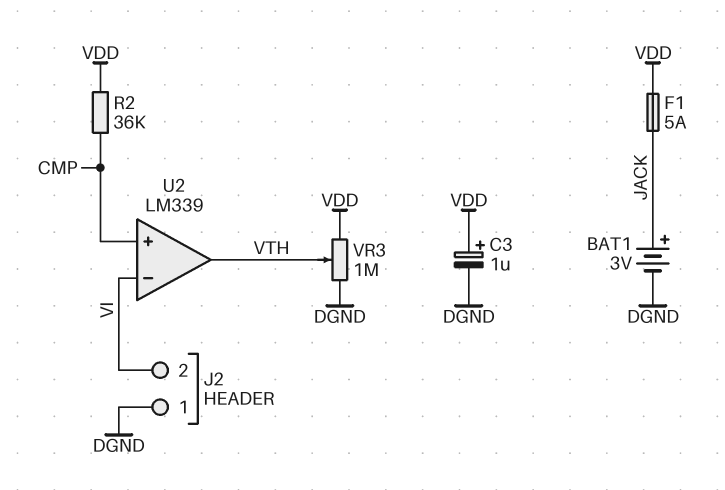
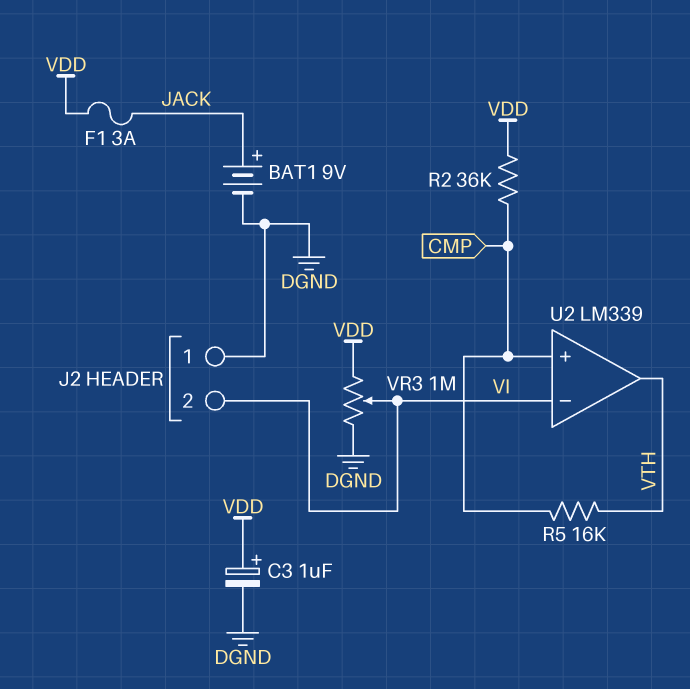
BAT1: 3V (plus JACK, minus DGND) -> 9V (plus JACK, minus DGND)
F1: 5A (JACK, VDD) -> 3A (JACK, VDD)
R5: none -> 16k (CMP, VTH)
VR3: 1M (DGND, VDD, wiper VTH) -> 1M (DGND, VDD, wiper VI)

